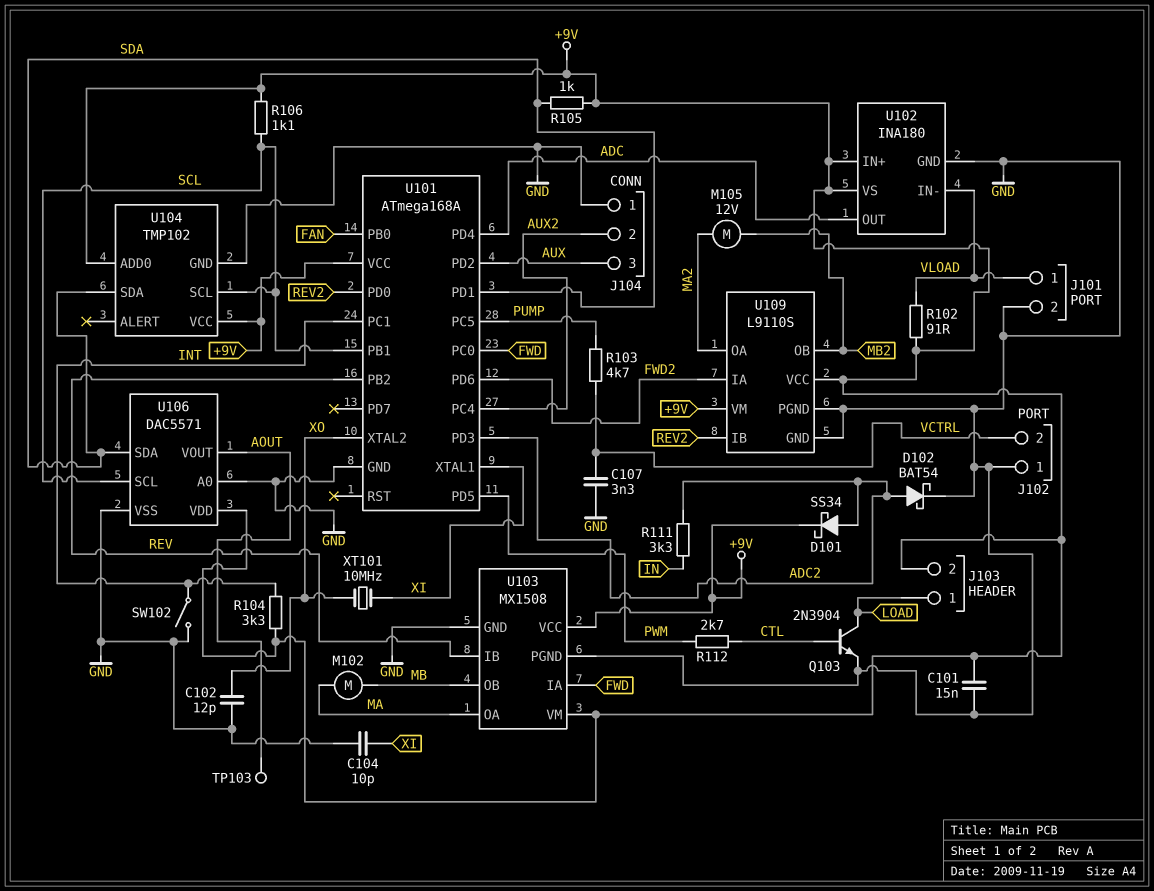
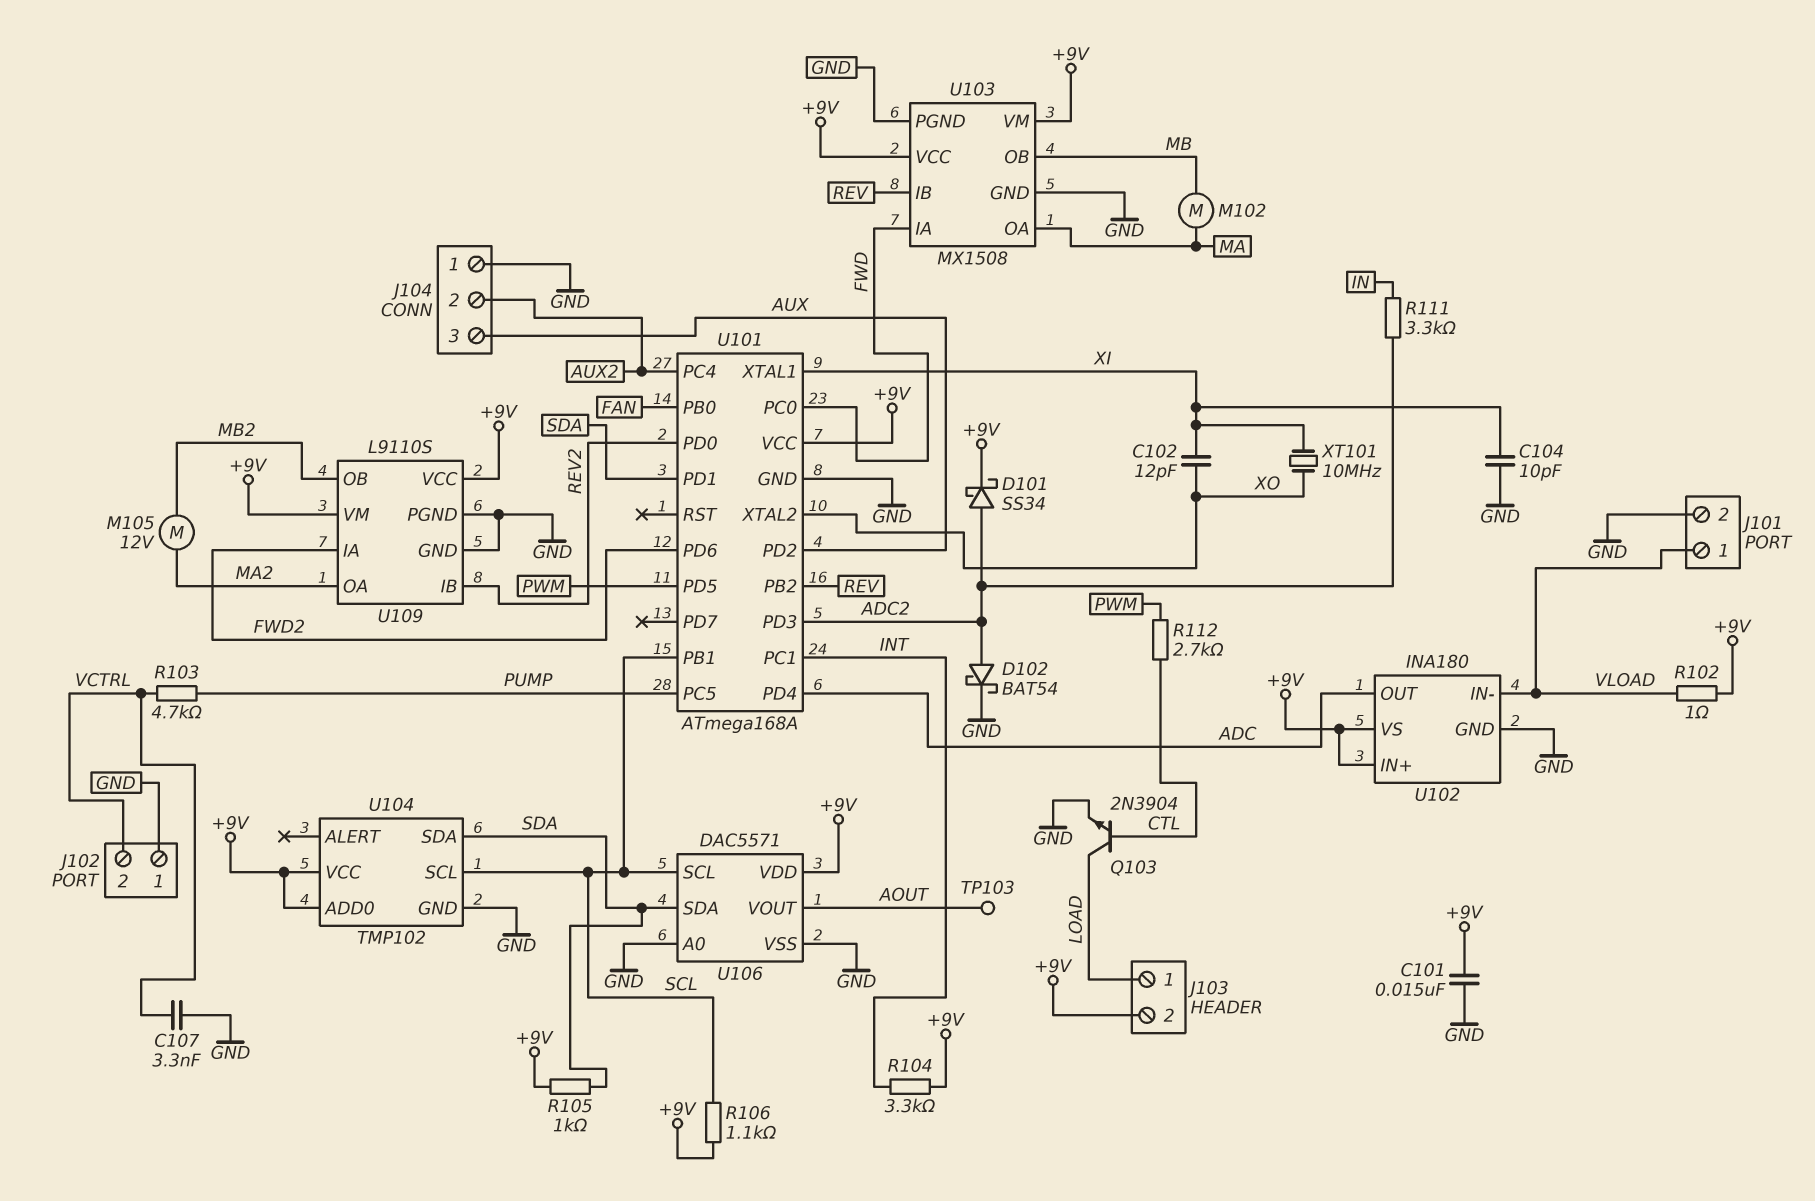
C102: 12pF (GND, XO) -> 12pF (XI, XO)
R102: 91 (+9V, VLOAD) -> 1 (+9V, VLOAD)
SW102: switch (GND, INT) -> none

